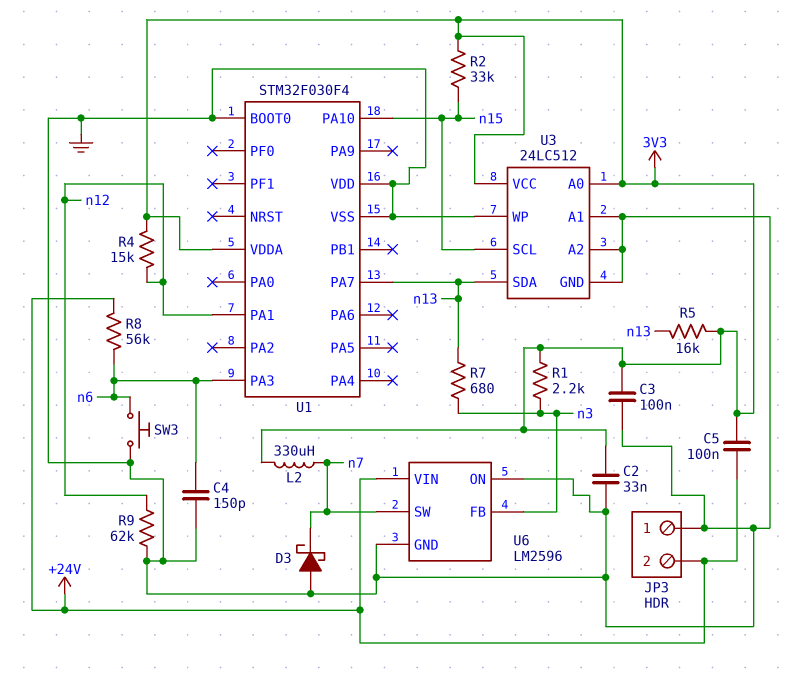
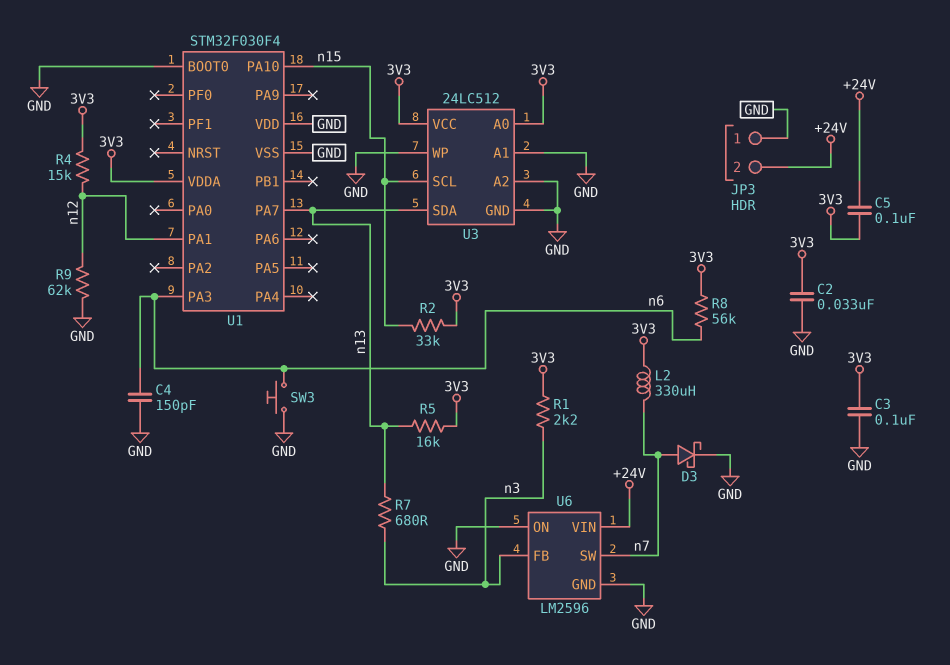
D3: schottky (A GND, K n7) -> schottky (A n7, K GND)
R8: 56k (+24V, n6) -> 56k (3V3, n6)

